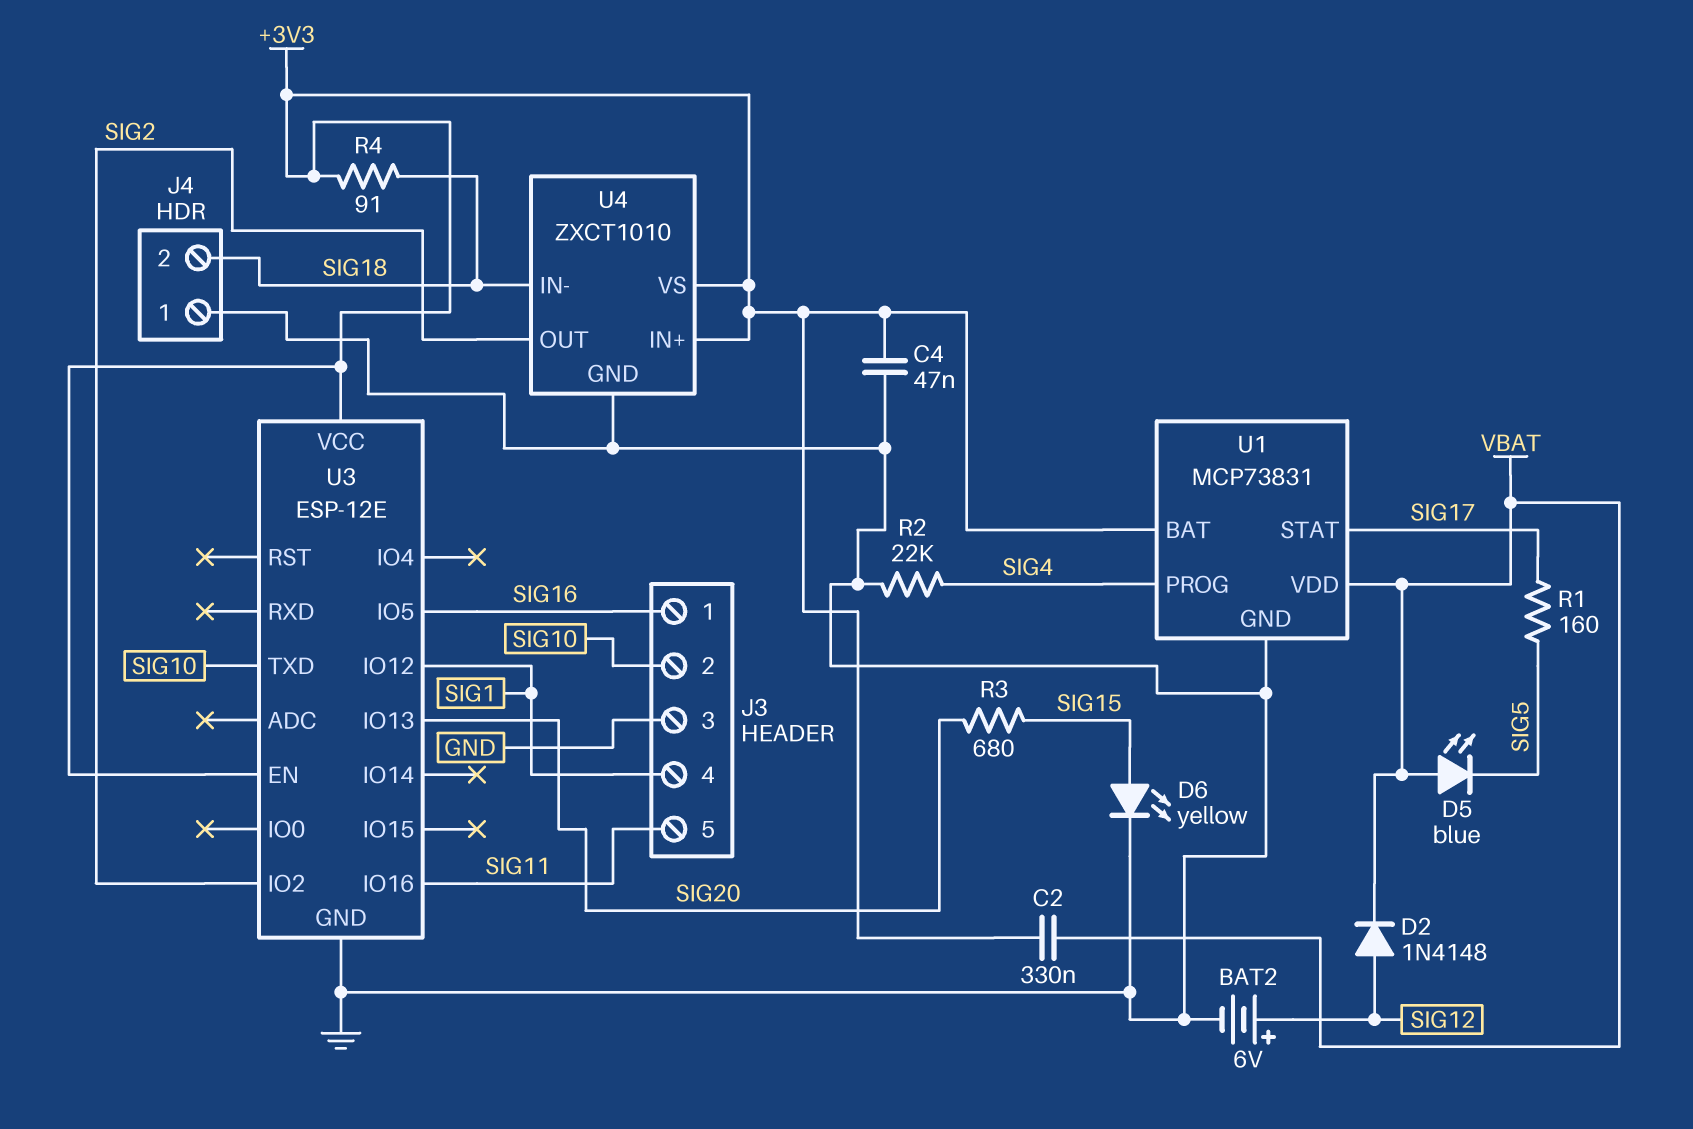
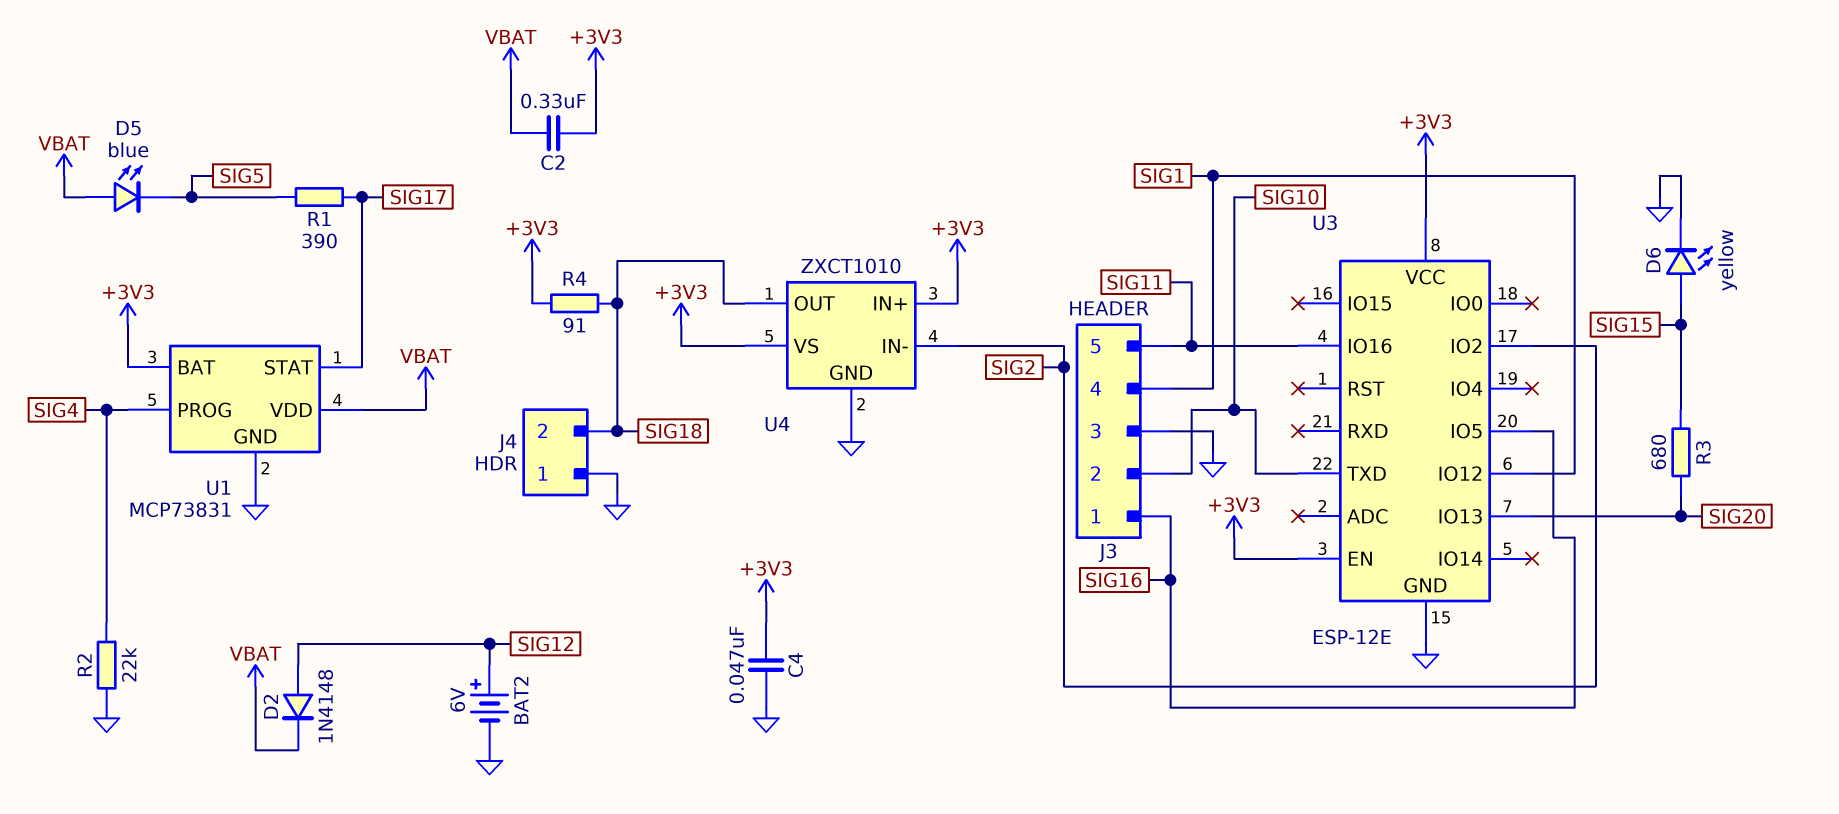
R1: 160 (SIG5, SIG17) -> 390 (SIG5, SIG17)
U4 pin IN-: SIG18 -> SIG2
U4 pin OUT: SIG2 -> SIG18

